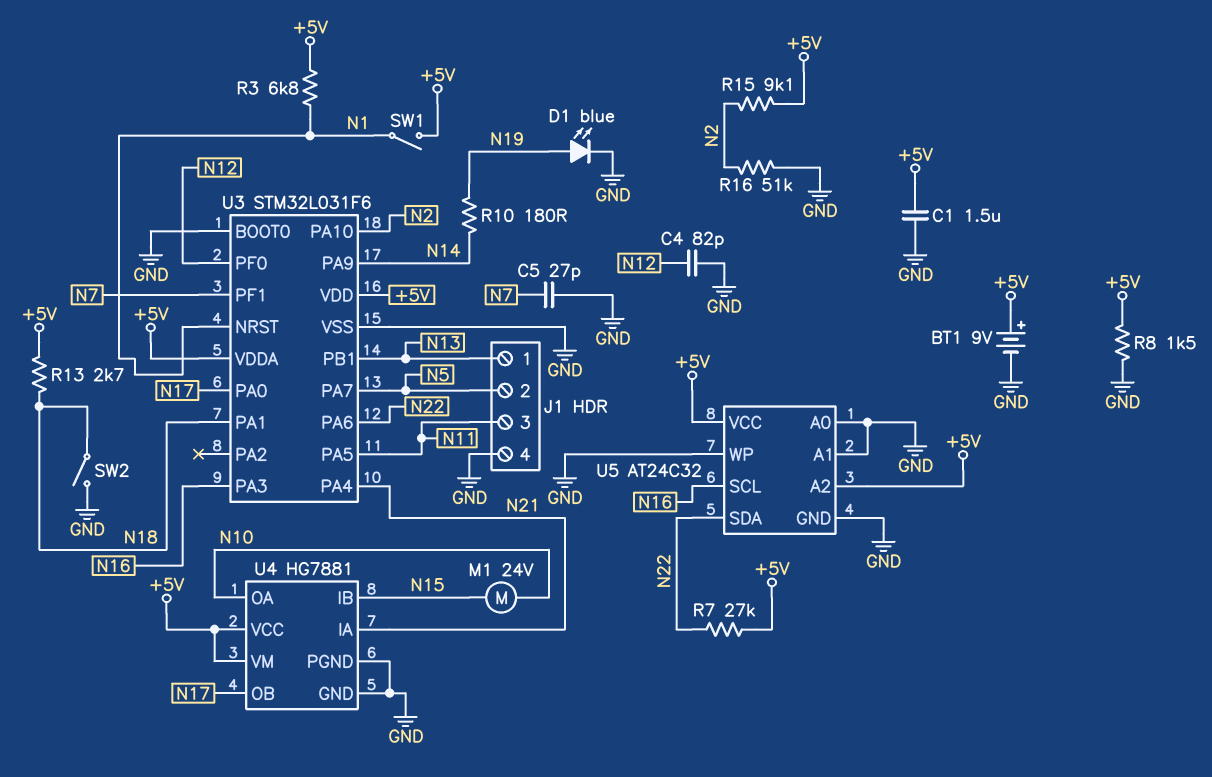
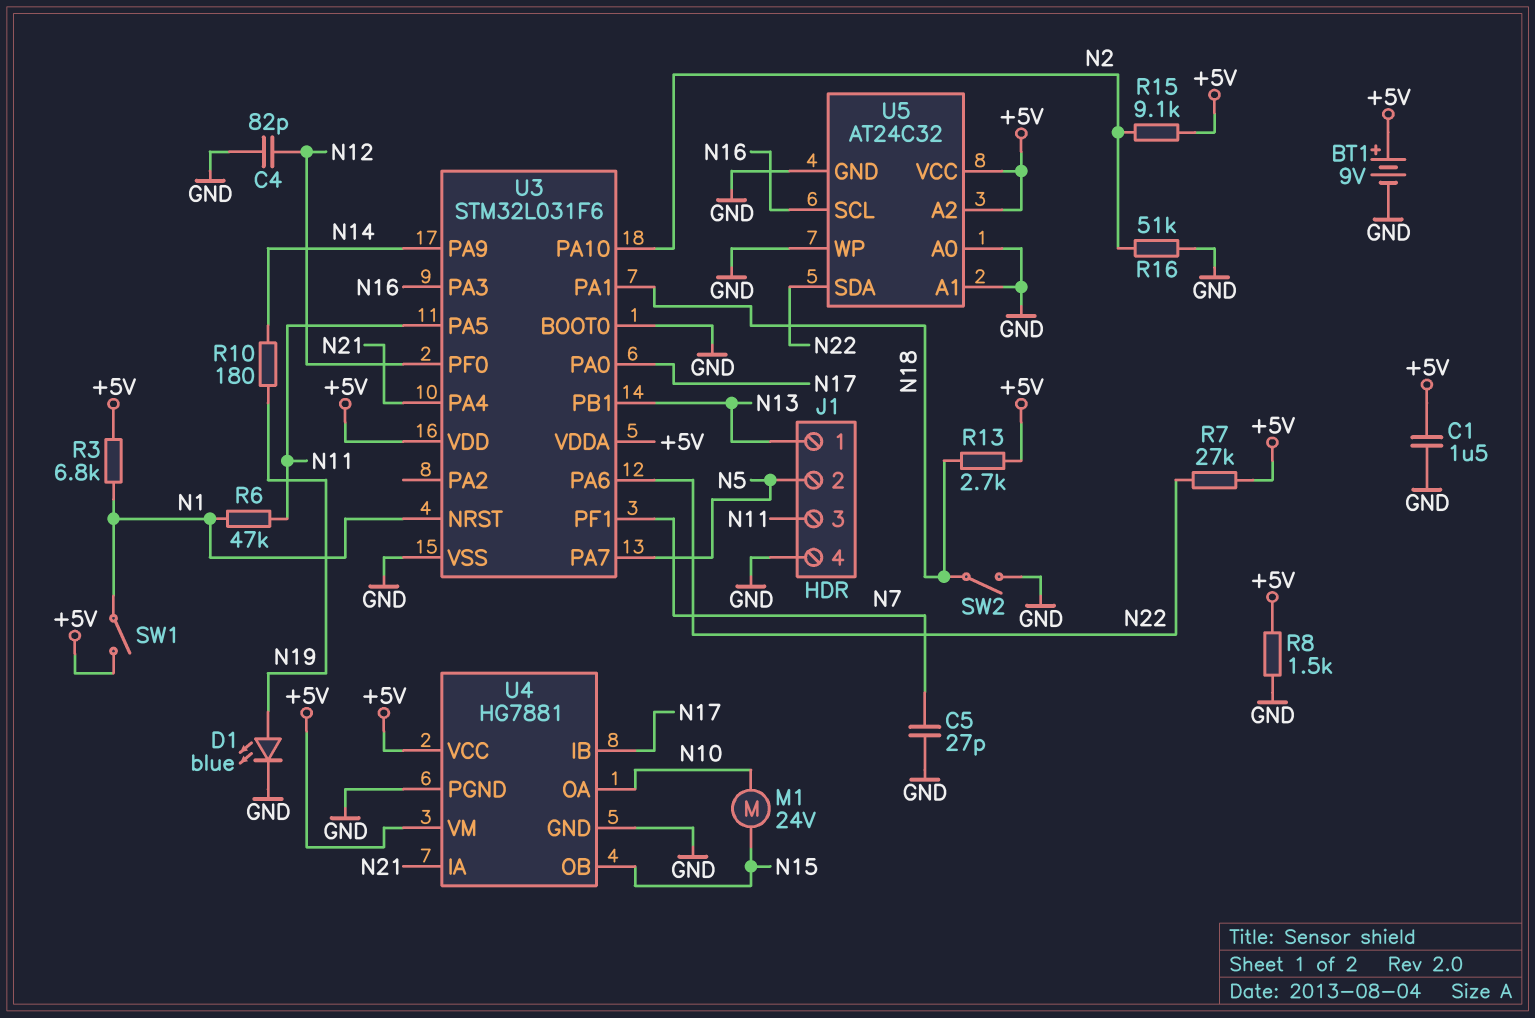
R6: none -> 47k (N1, N11)
U4 pin IB: N15 -> N17
U4 pin OB: N17 -> N15

